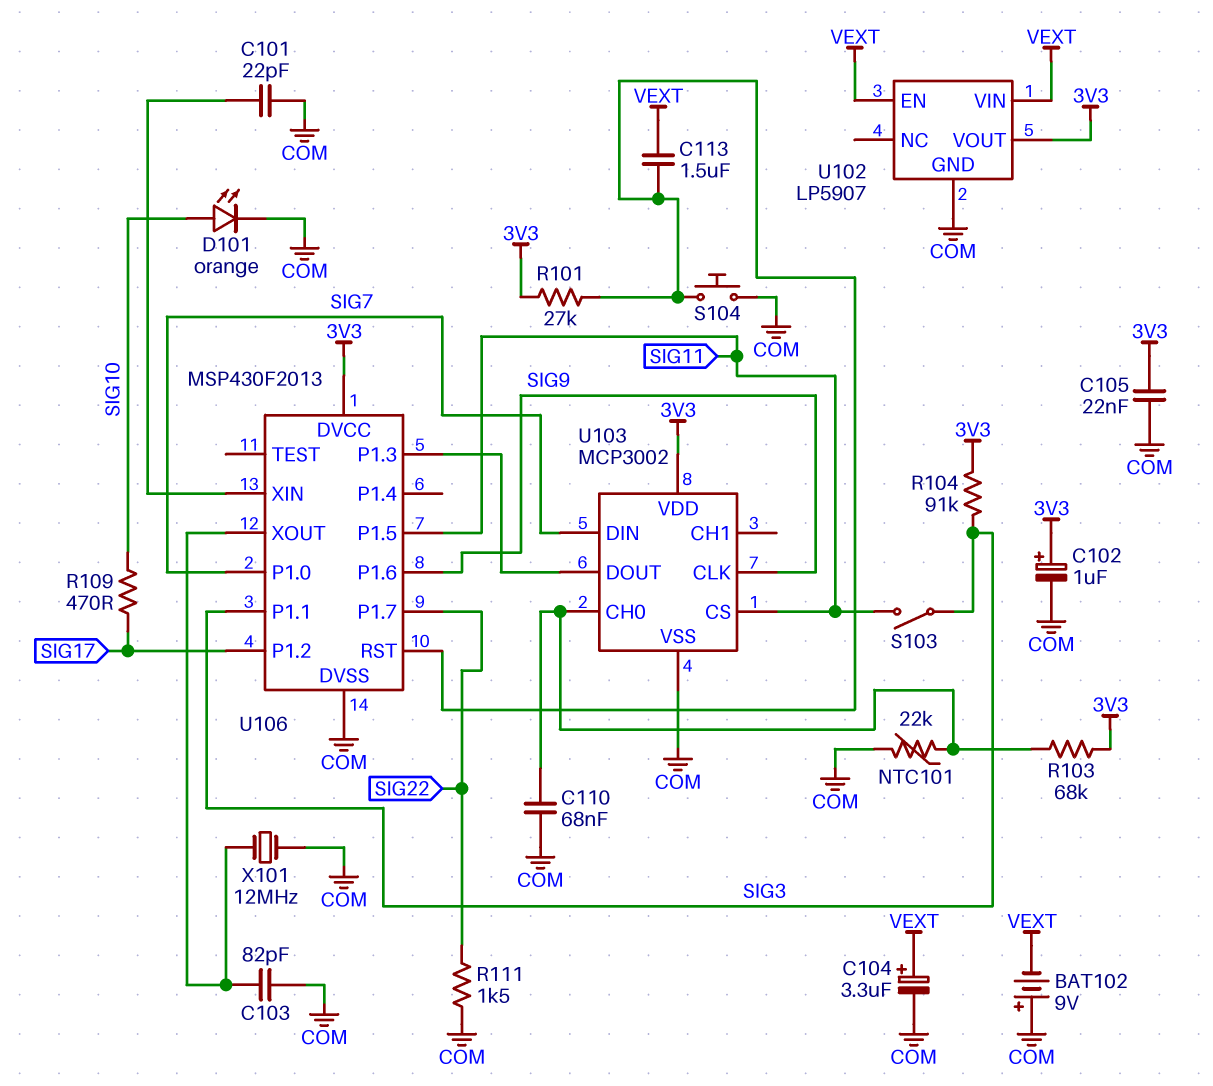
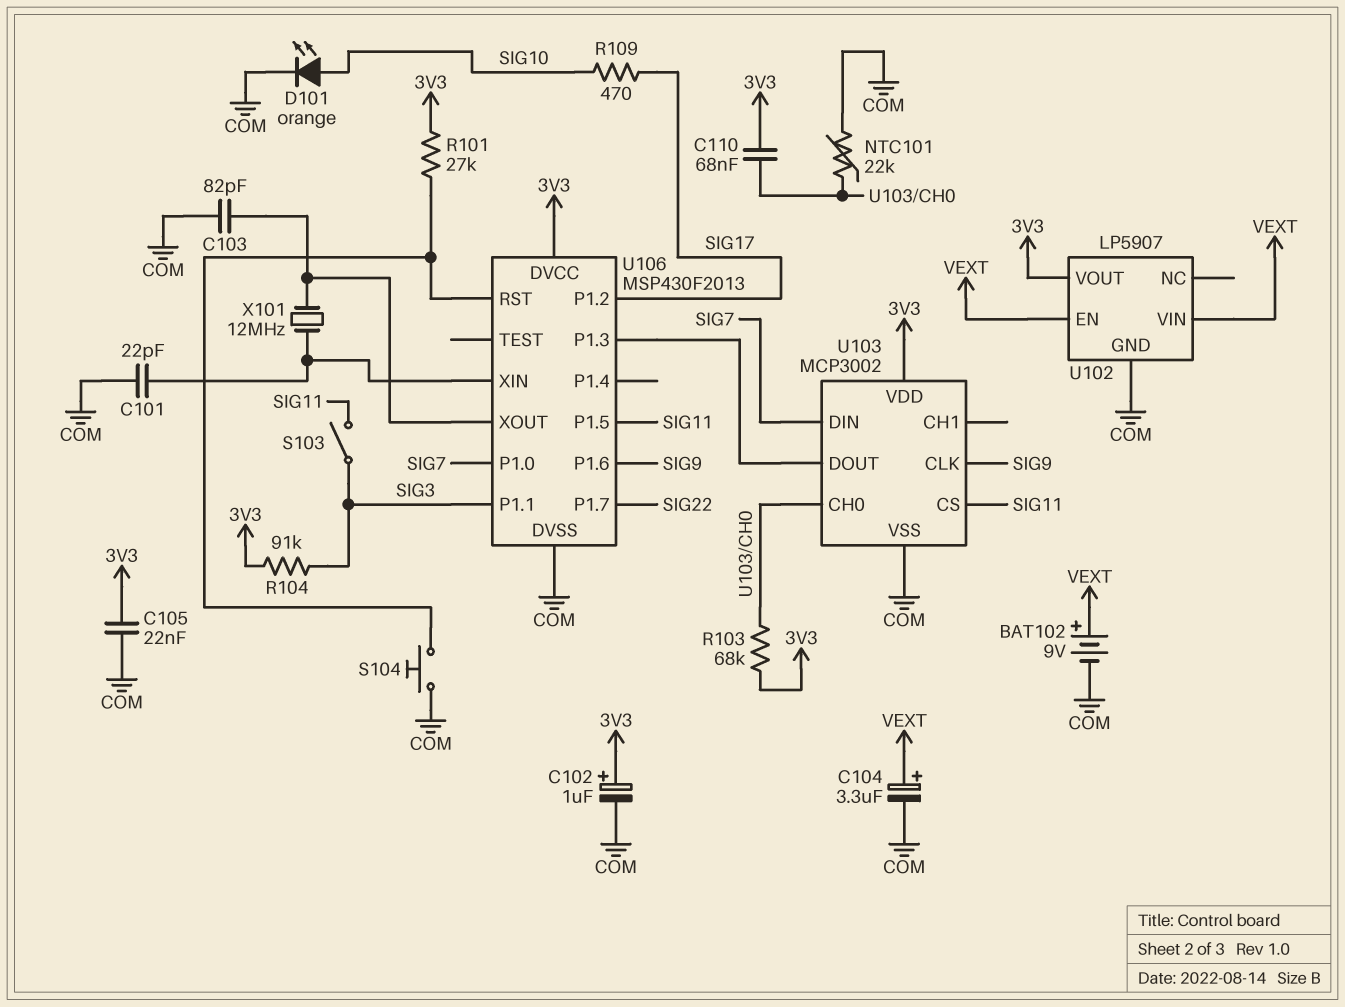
BAT102: 9V (plus COM, minus VEXT) -> 9V (plus VEXT, minus COM)
C110: 68nF (COM, U103/CH0) -> 68nF (3V3, U103/CH0)
C113: 1.5uF (U106/RST, VEXT) -> none
R111: 1.5k (COM, SIG22) -> none
X101: 12MHz (COM, U106/XOUT) -> 12MHz (U106/XIN, U106/XOUT)

